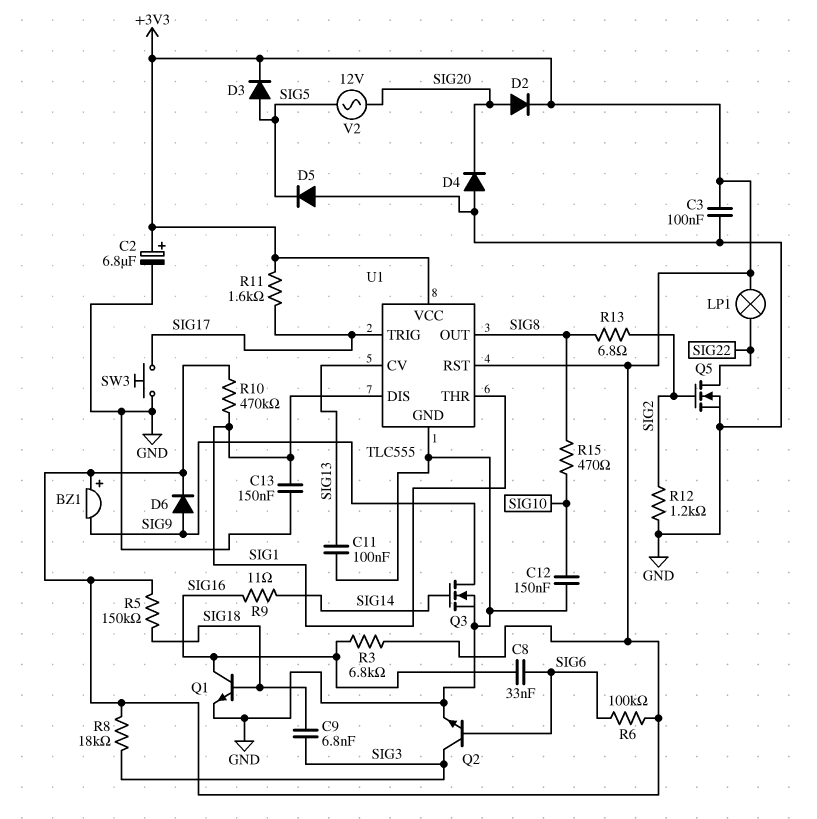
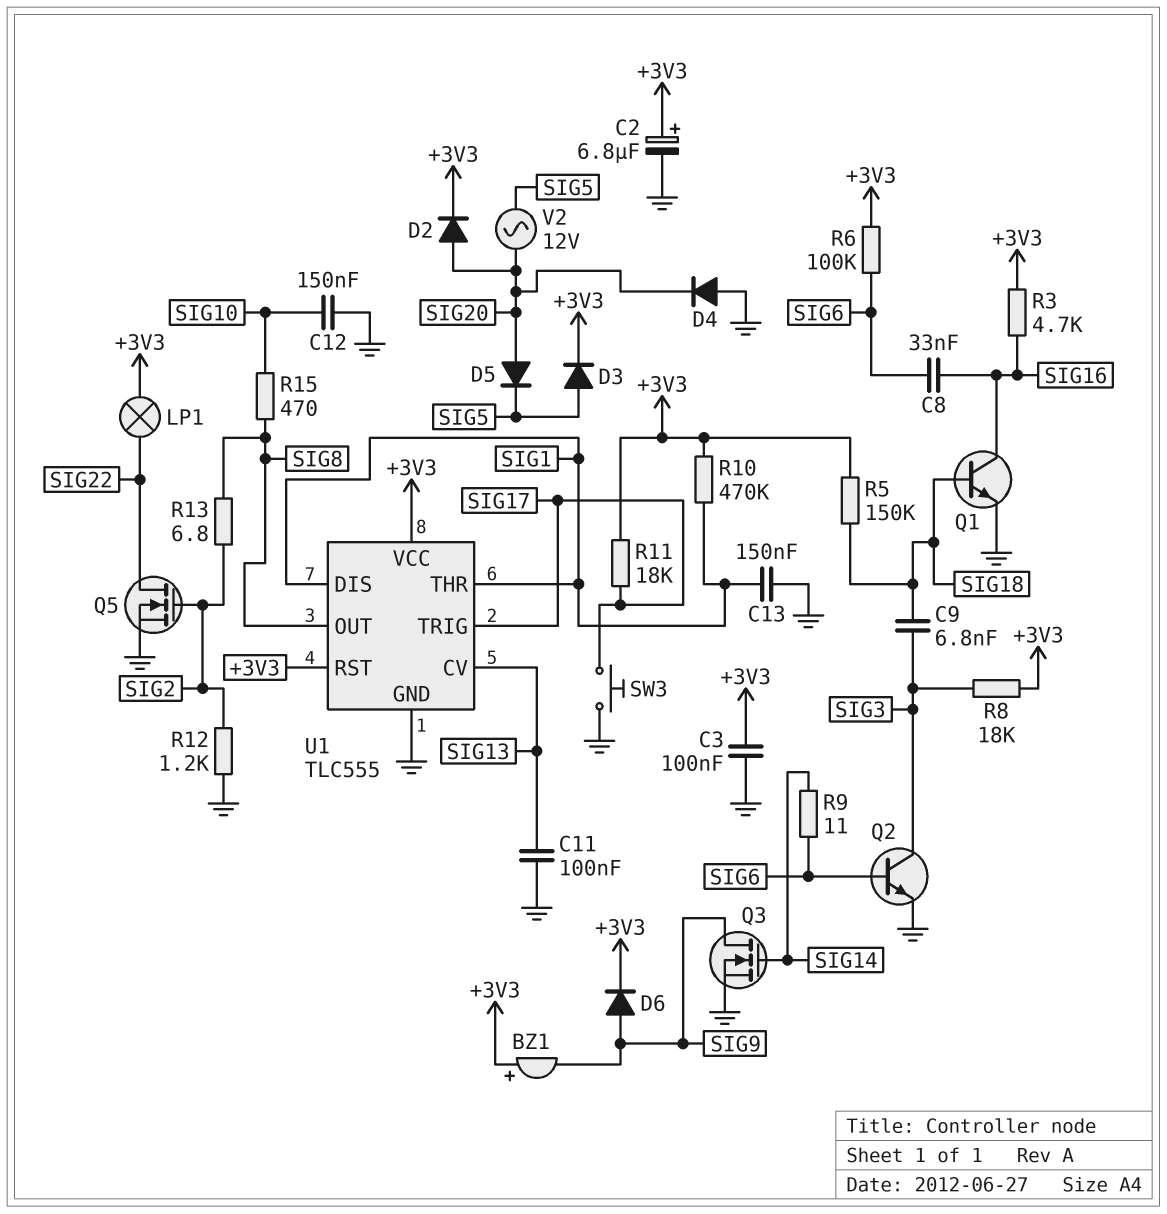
D5: diode (A GND, K SIG5) -> diode (A SIG20, K SIG5)
R3: 6.8k (+3V3, SIG16) -> 4.7k (+3V3, SIG16)
R9: 11 (SIG14, SIG16) -> 11 (SIG6, SIG14)
R11: 1.6k (+3V3, SIG17) -> 18k (+3V3, SIG17)

